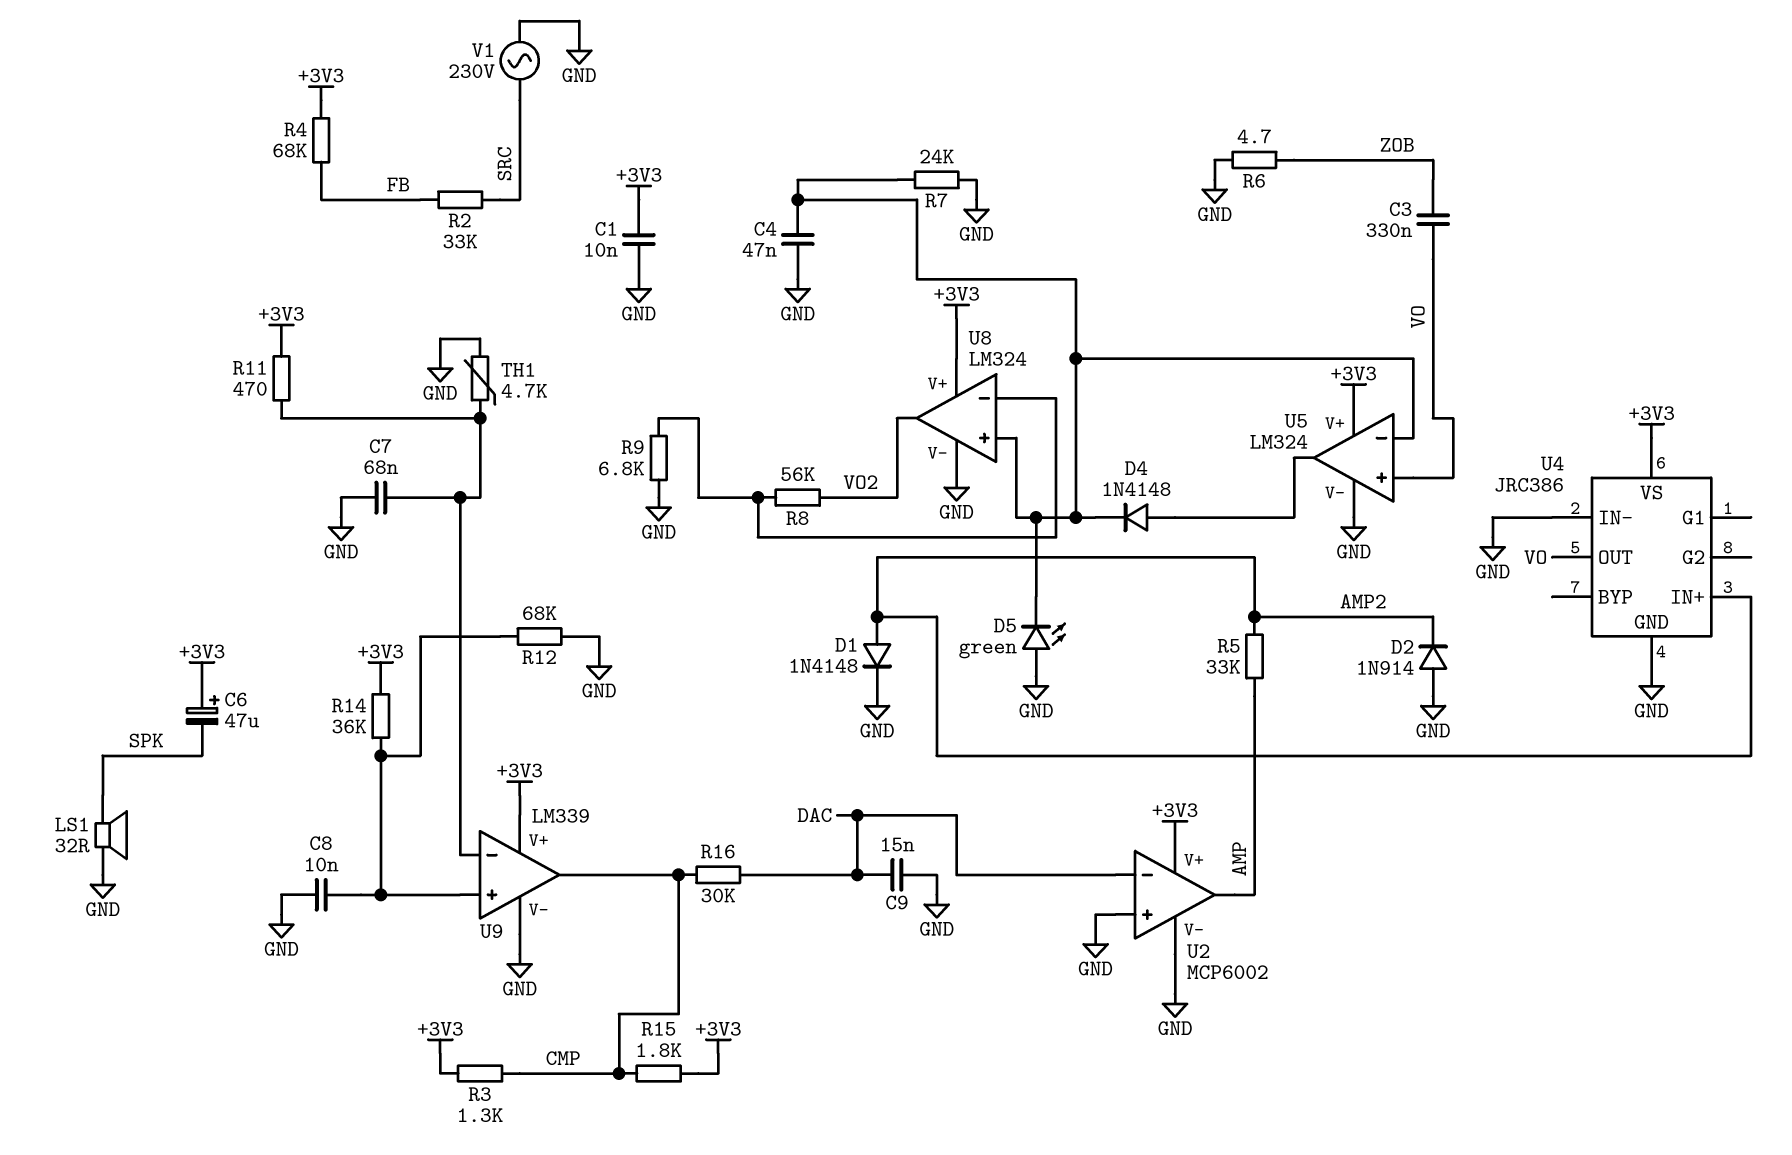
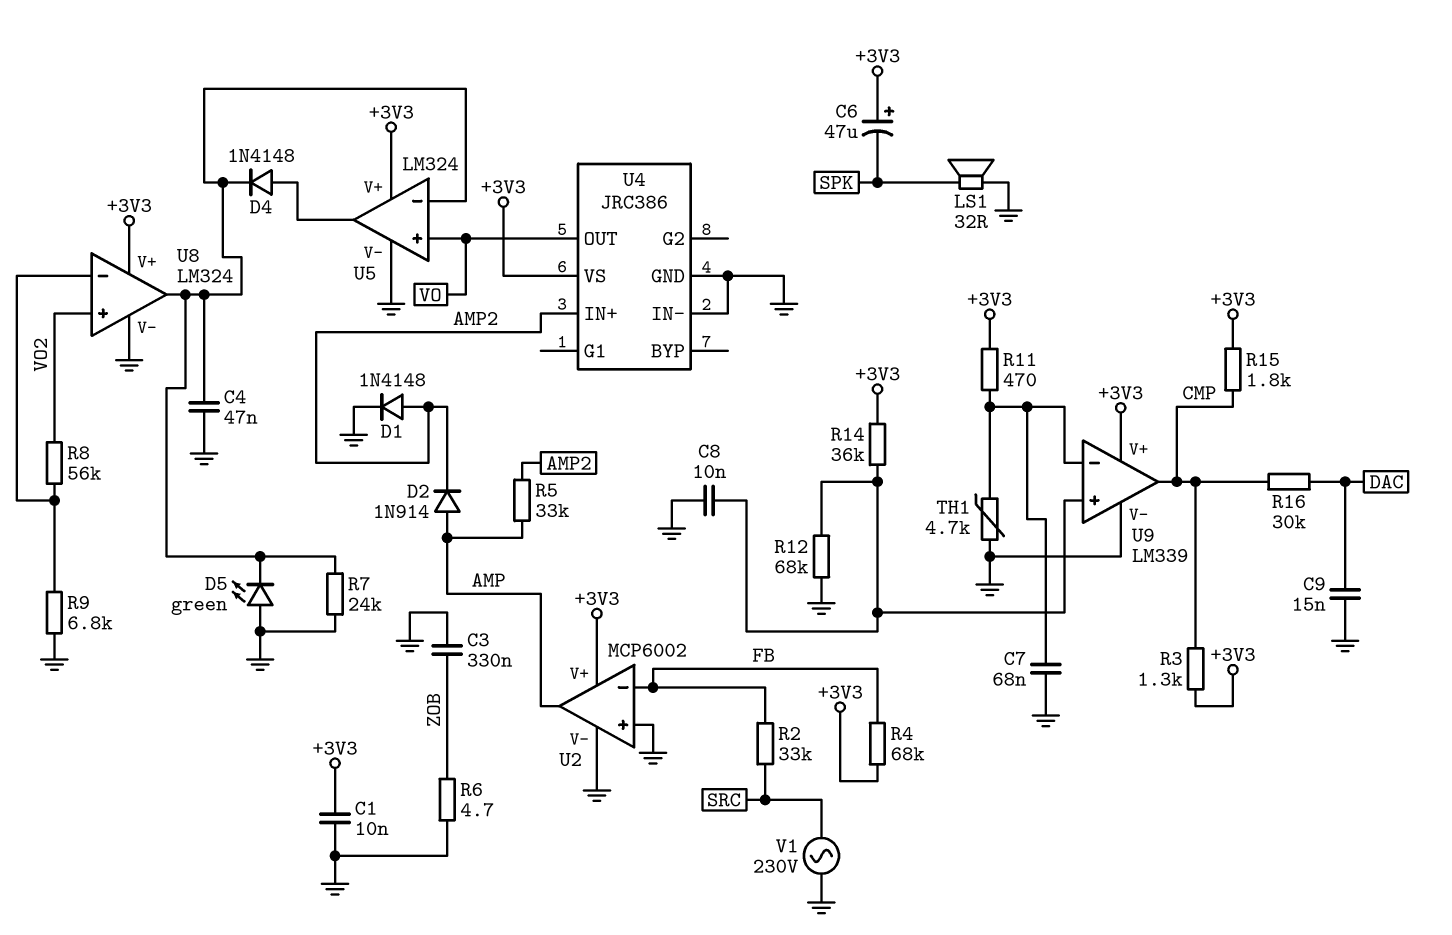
C3: 330nF (VO, ZOB) -> 330nF (GND, ZOB)
D2: diode 1N914 (A GND, K AMP2) -> diode 1N914 (A AMP, K AMP2)
U2 pin in-: DAC -> FB
U8 pin in+: U5/in- -> VO2
U8 pin out: VO2 -> U5/in-

